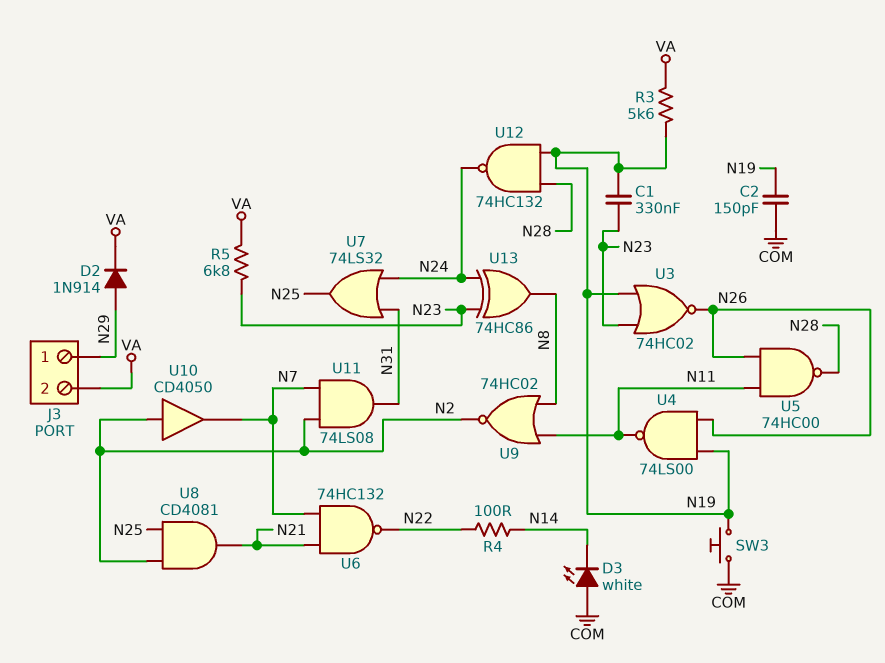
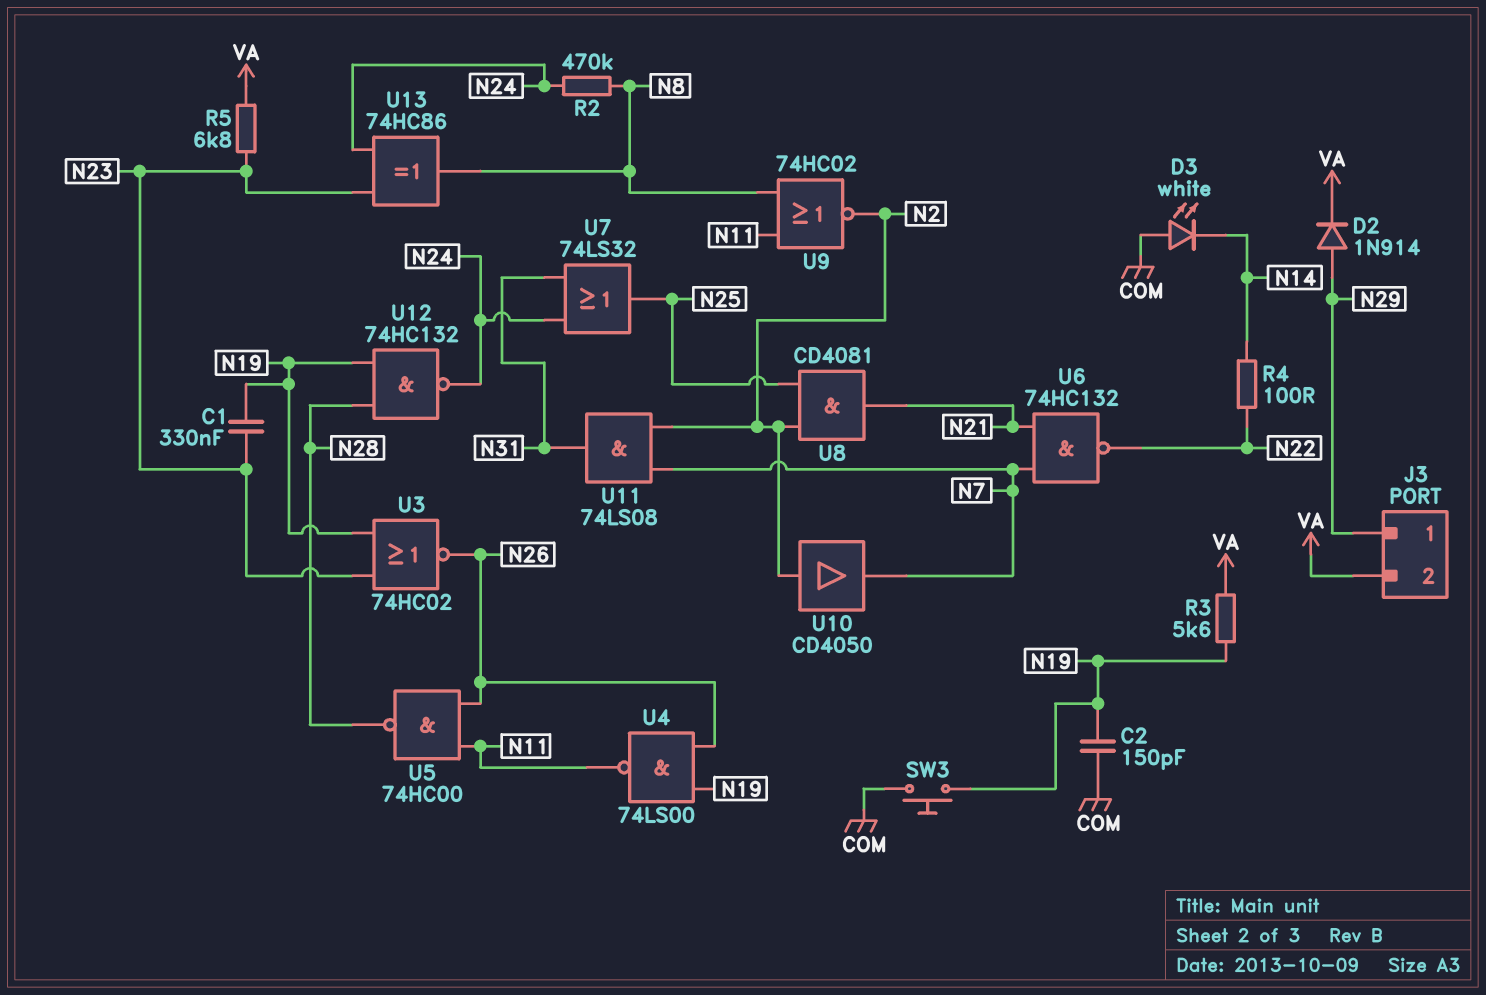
R2: none -> 470k (N8, N24)

